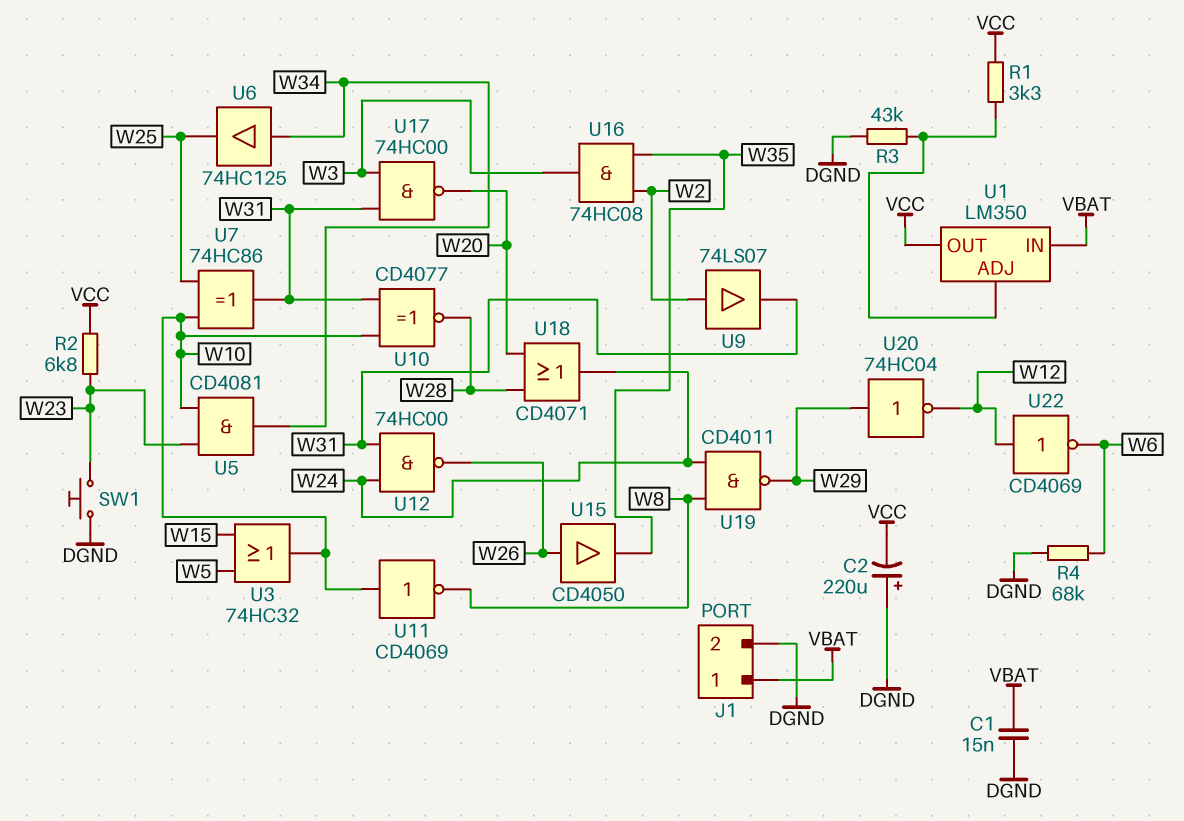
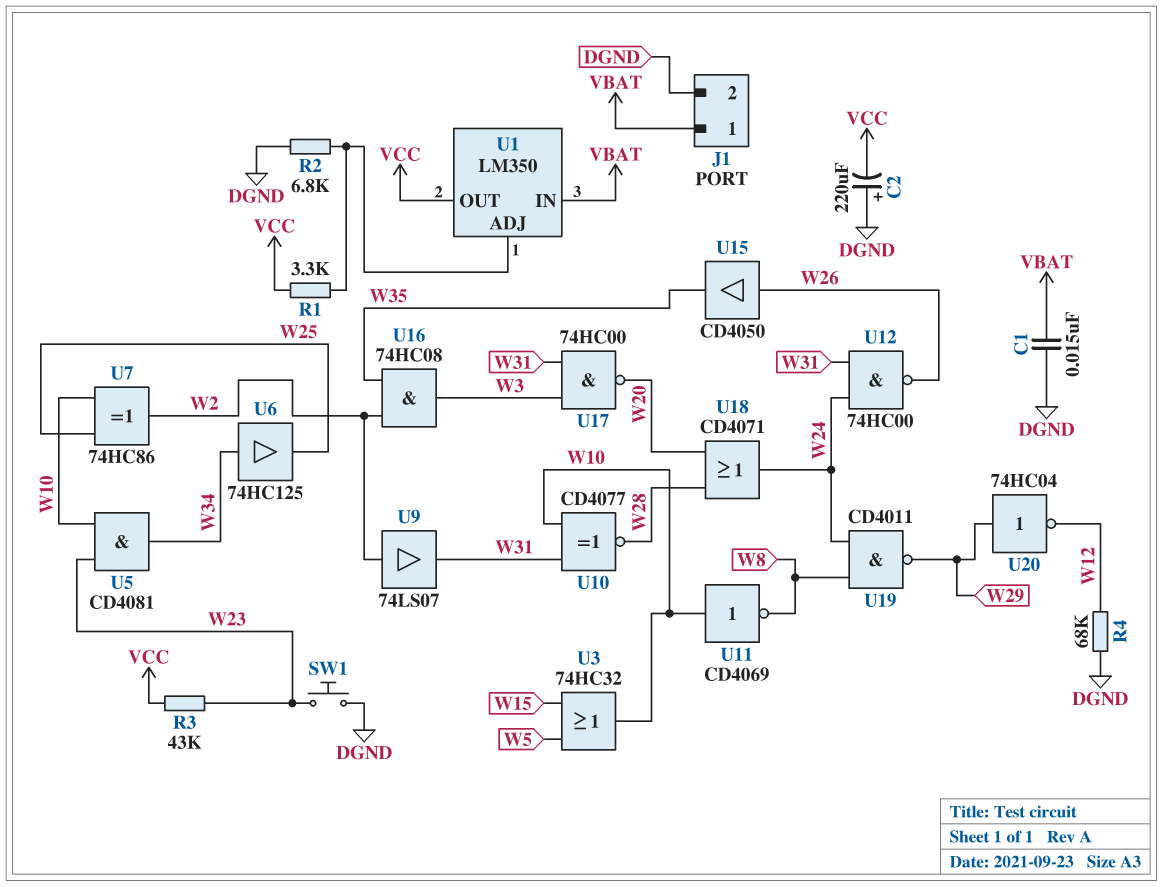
R2: 6.8k (VCC, W23) -> 6.8k (DGND, U1/ADJ)
R3: 43k (DGND, U1/ADJ) -> 43k (VCC, W23)
R4: 68k (DGND, W6) -> 68k (DGND, W12)
U7: XOR 74HC86 (in W10, in W25, out W31) -> XOR 74HC86 (in W10, in W25, out W2)
U22: NOT CD4069 (in W12, out W6) -> none

